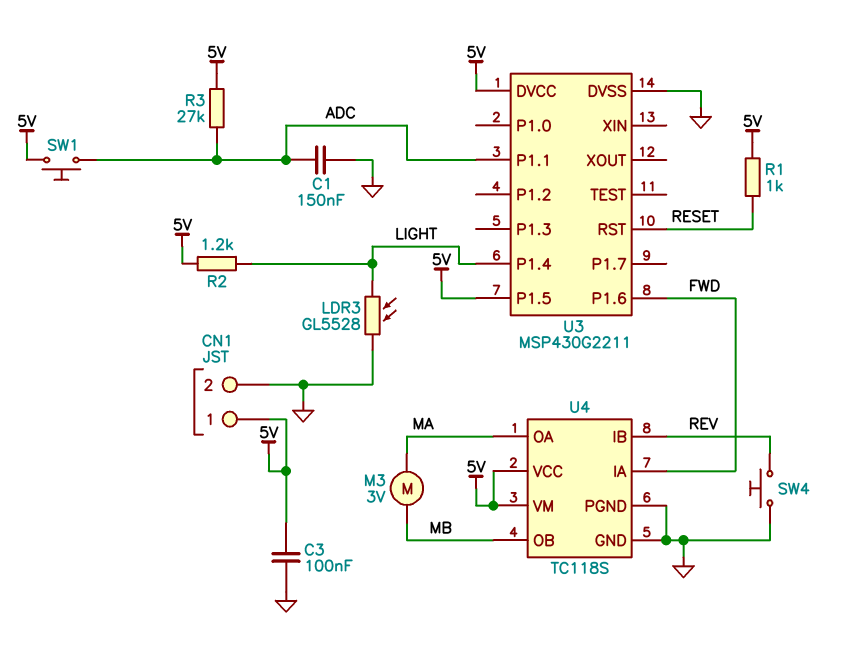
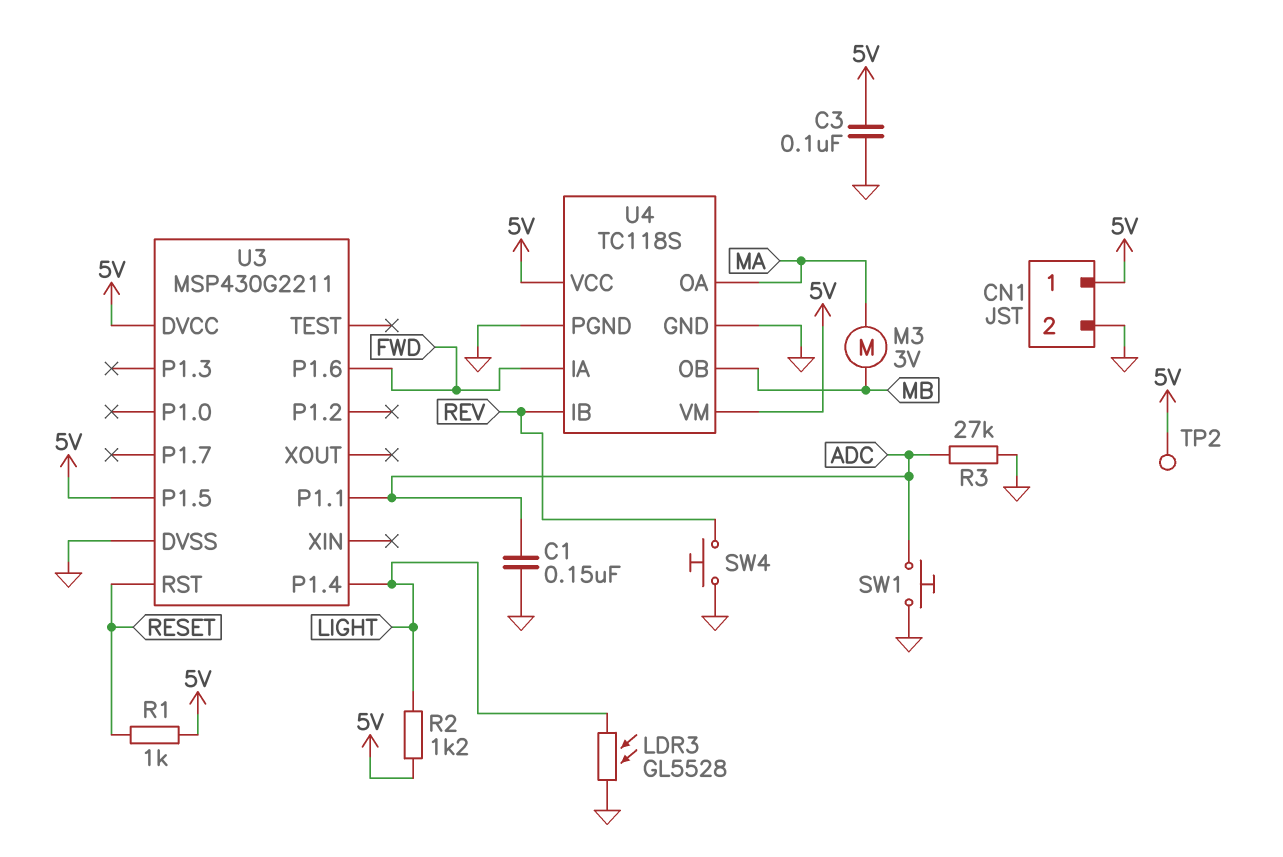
R3: 27k (5V, ADC) -> 27k (ADC, GND)
SW1: button (5V, ADC) -> button (ADC, GND)
TP2: none -> test point (5V)

